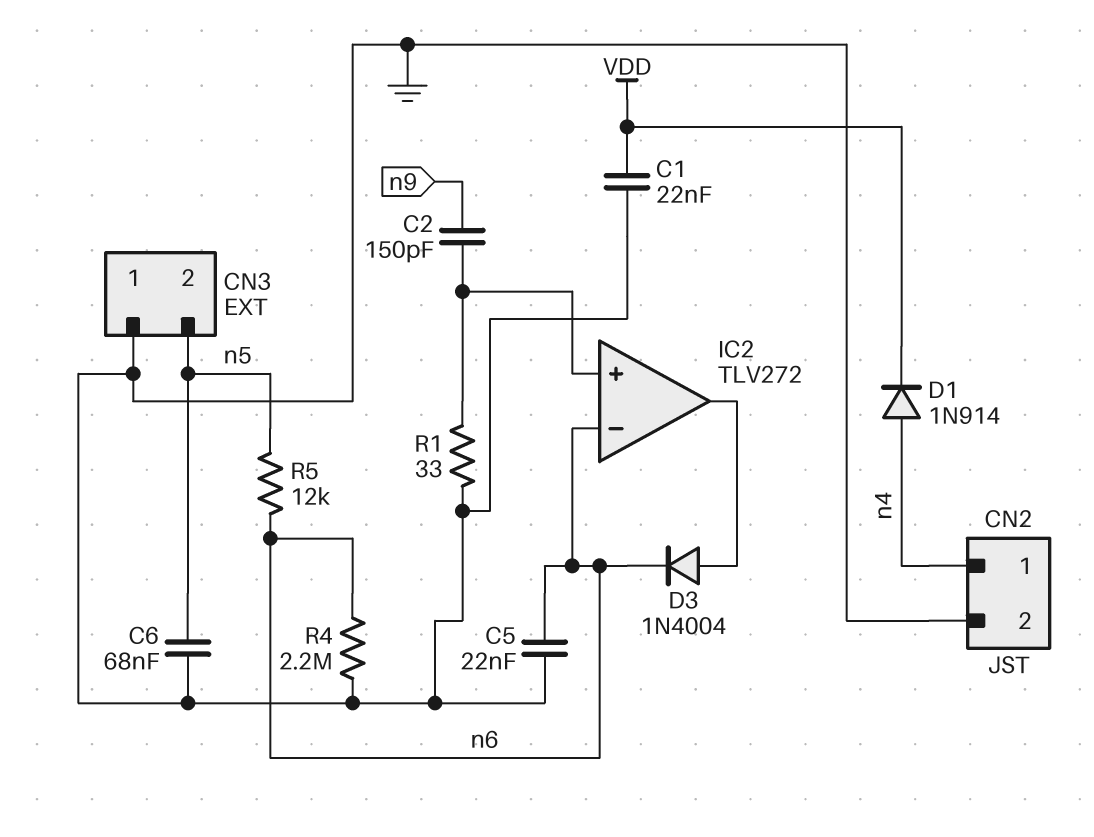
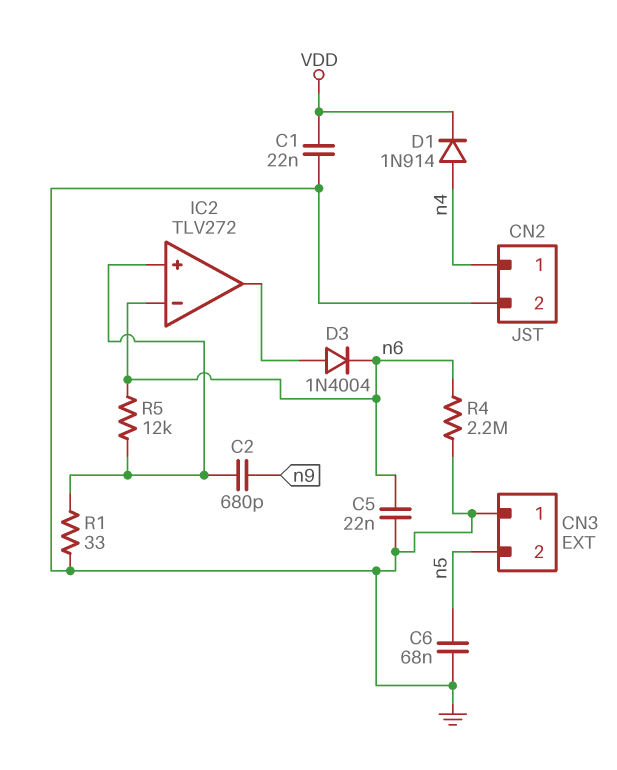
C2: 150pF (IC2/in+, n9) -> 680pF (IC2/in+, n9)
R5: 12k (n5, n6) -> 12k (IC2/in+, n6)

